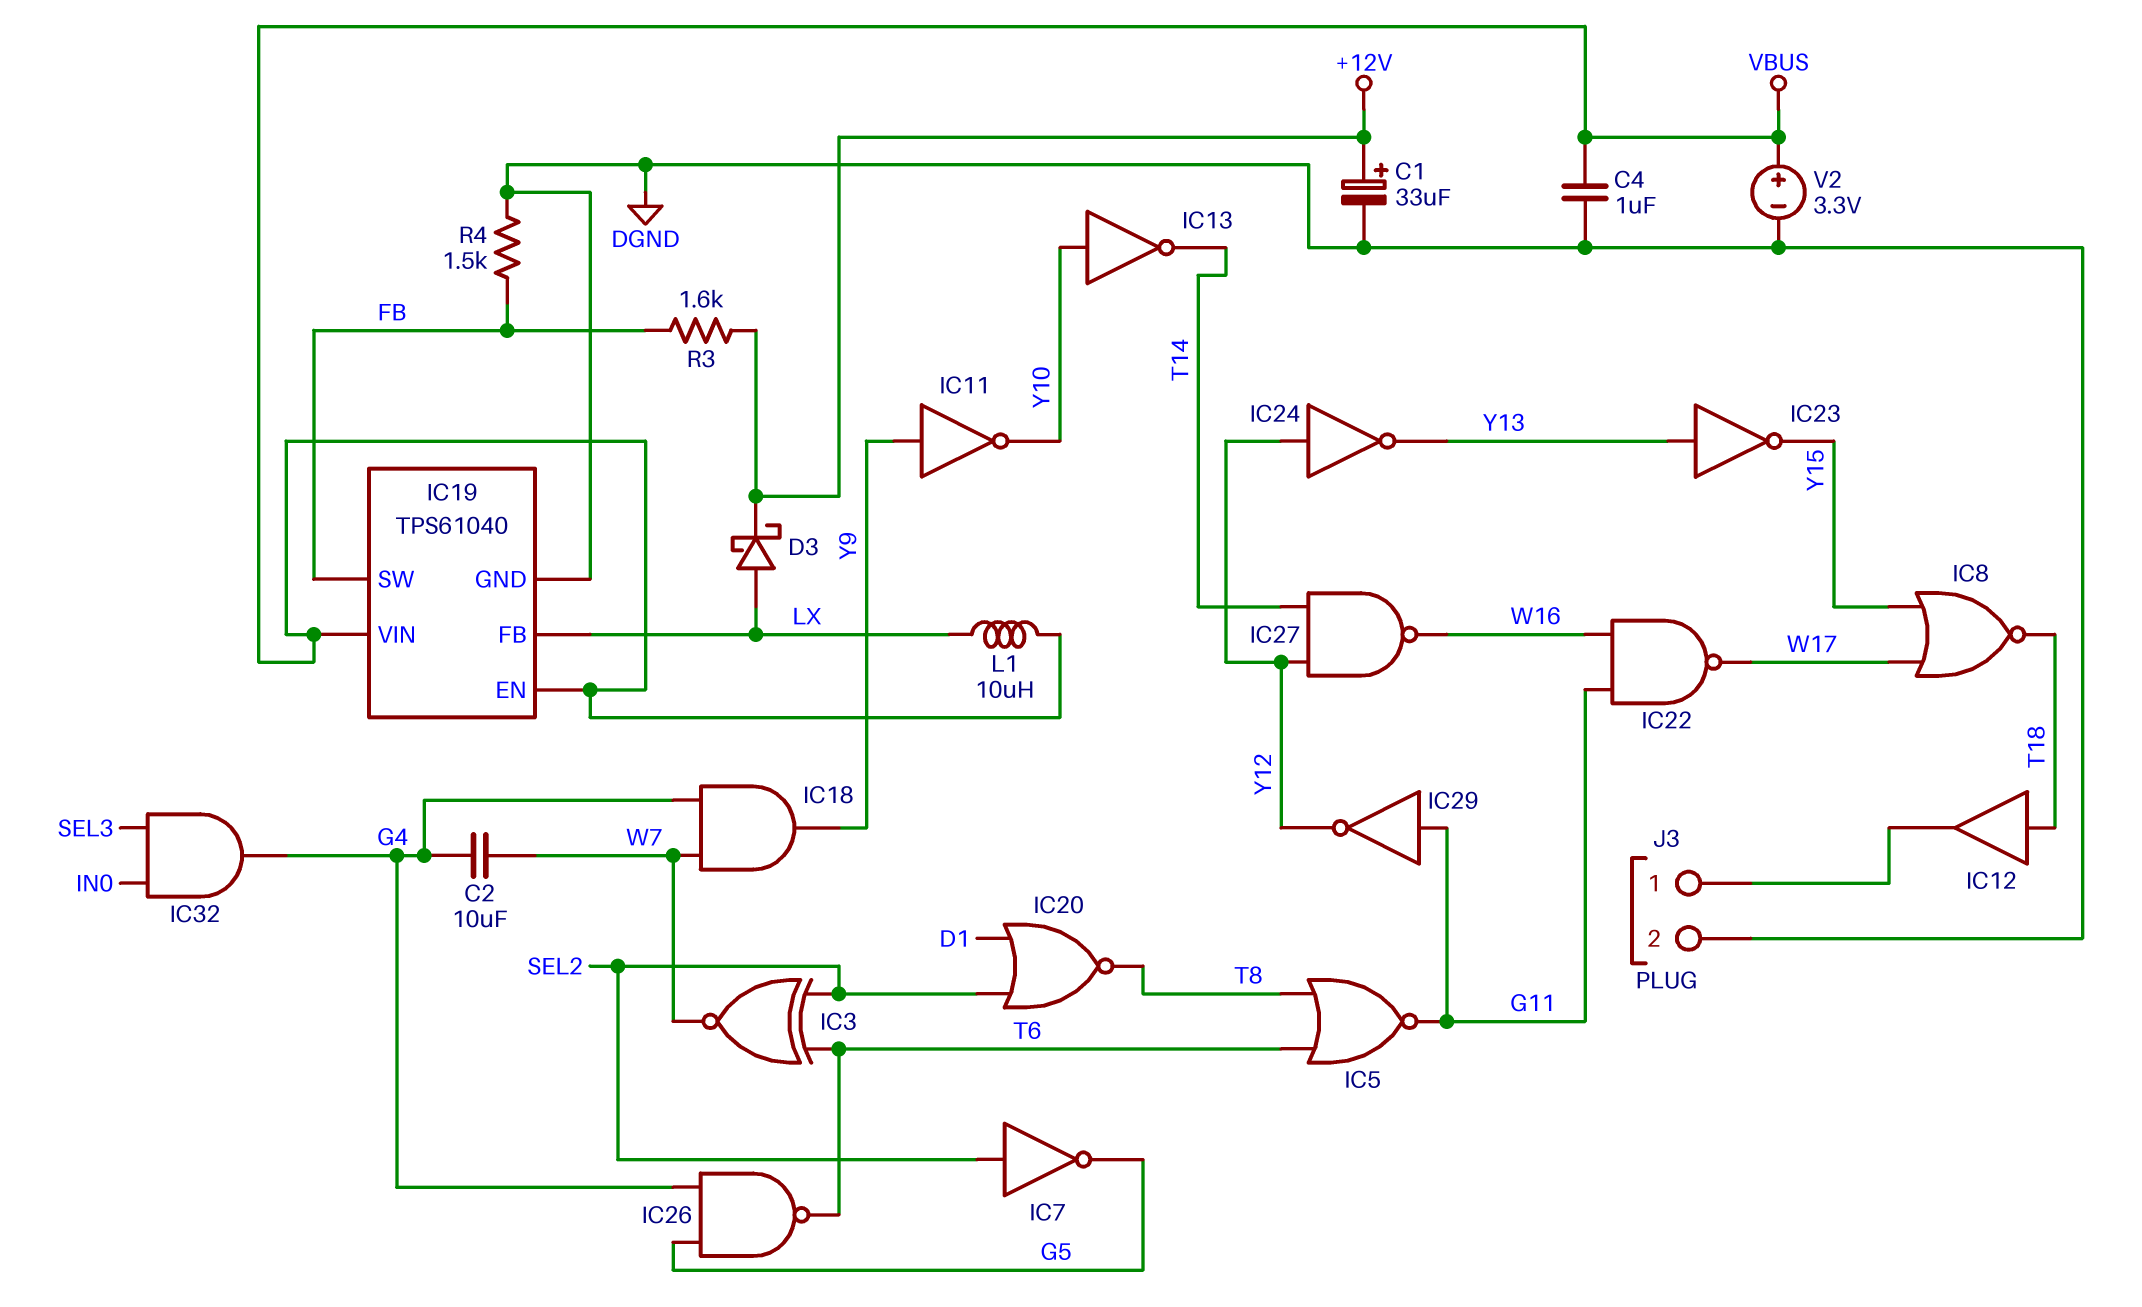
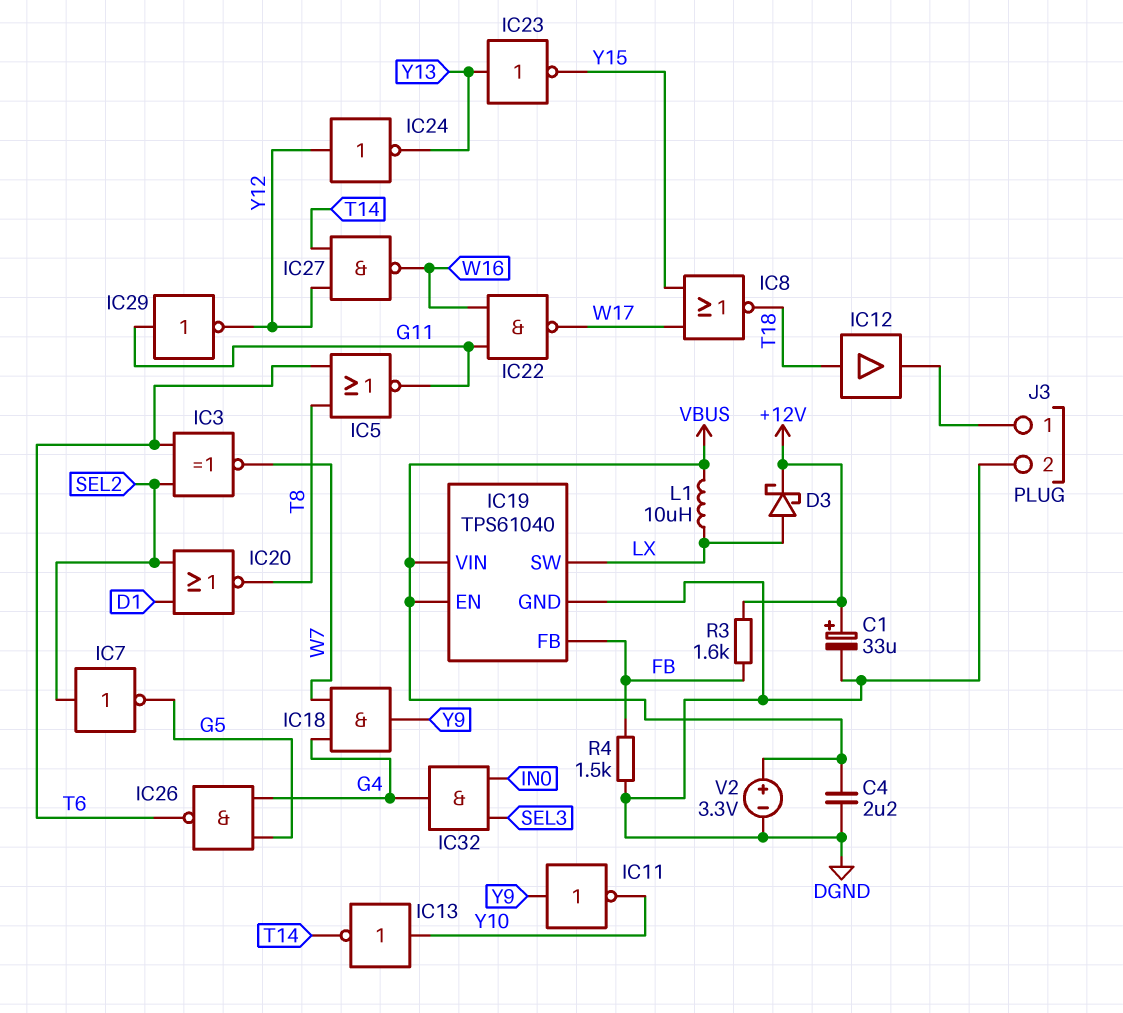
C2: 10uF (G4, W7) -> none
C4: 1uF (DGND, VBUS) -> 2.2uF (DGND, VBUS)
IC19 pin FB: LX -> FB
IC19 pin SW: FB -> LX

